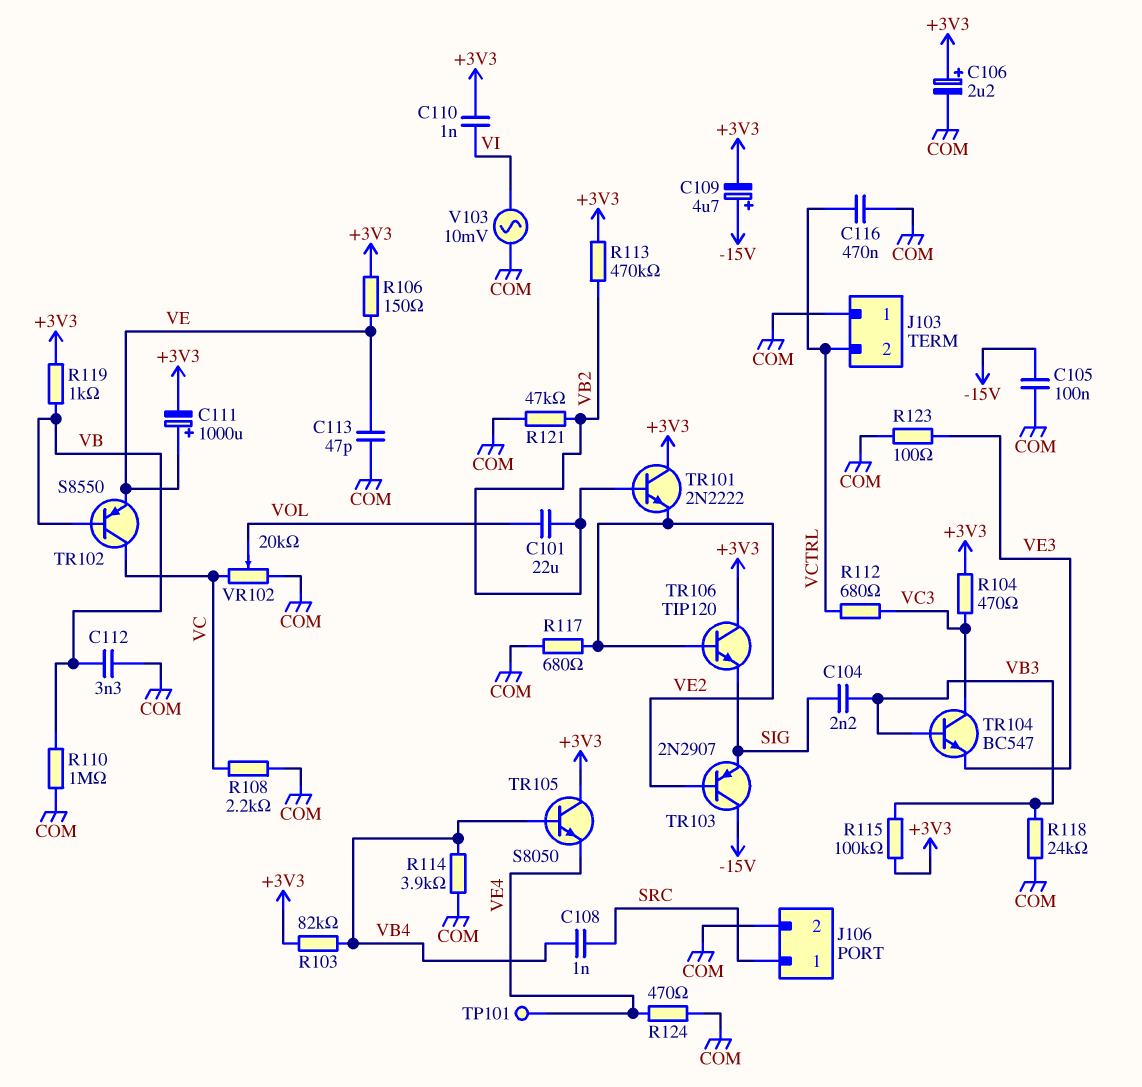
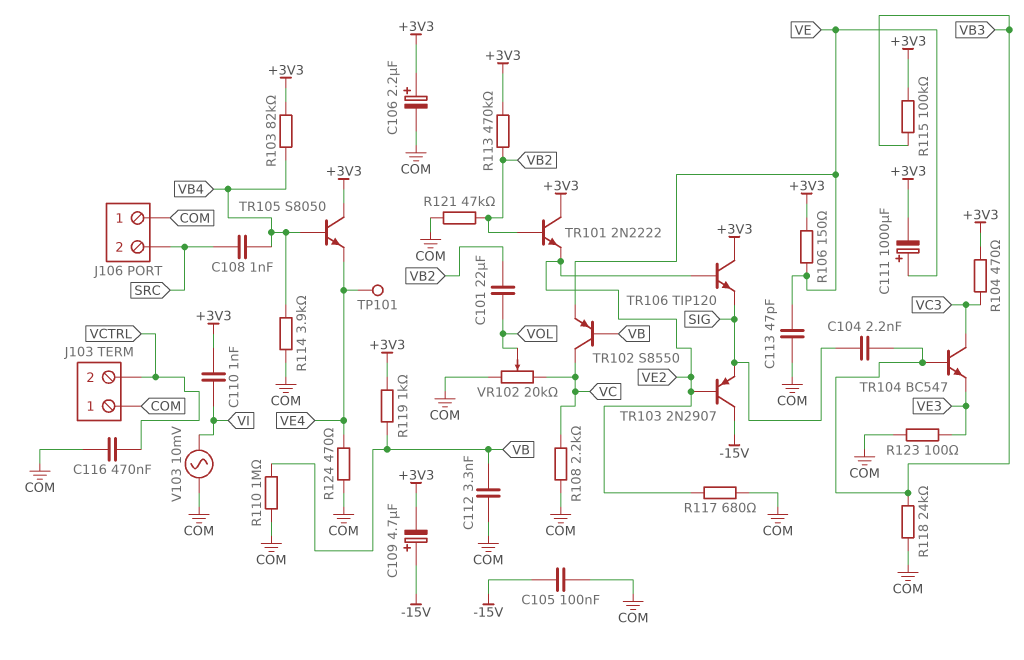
J106 pin 1: SRC -> COM
J106 pin 2: COM -> SRC
R112: 680 (VC3, VCTRL) -> none

